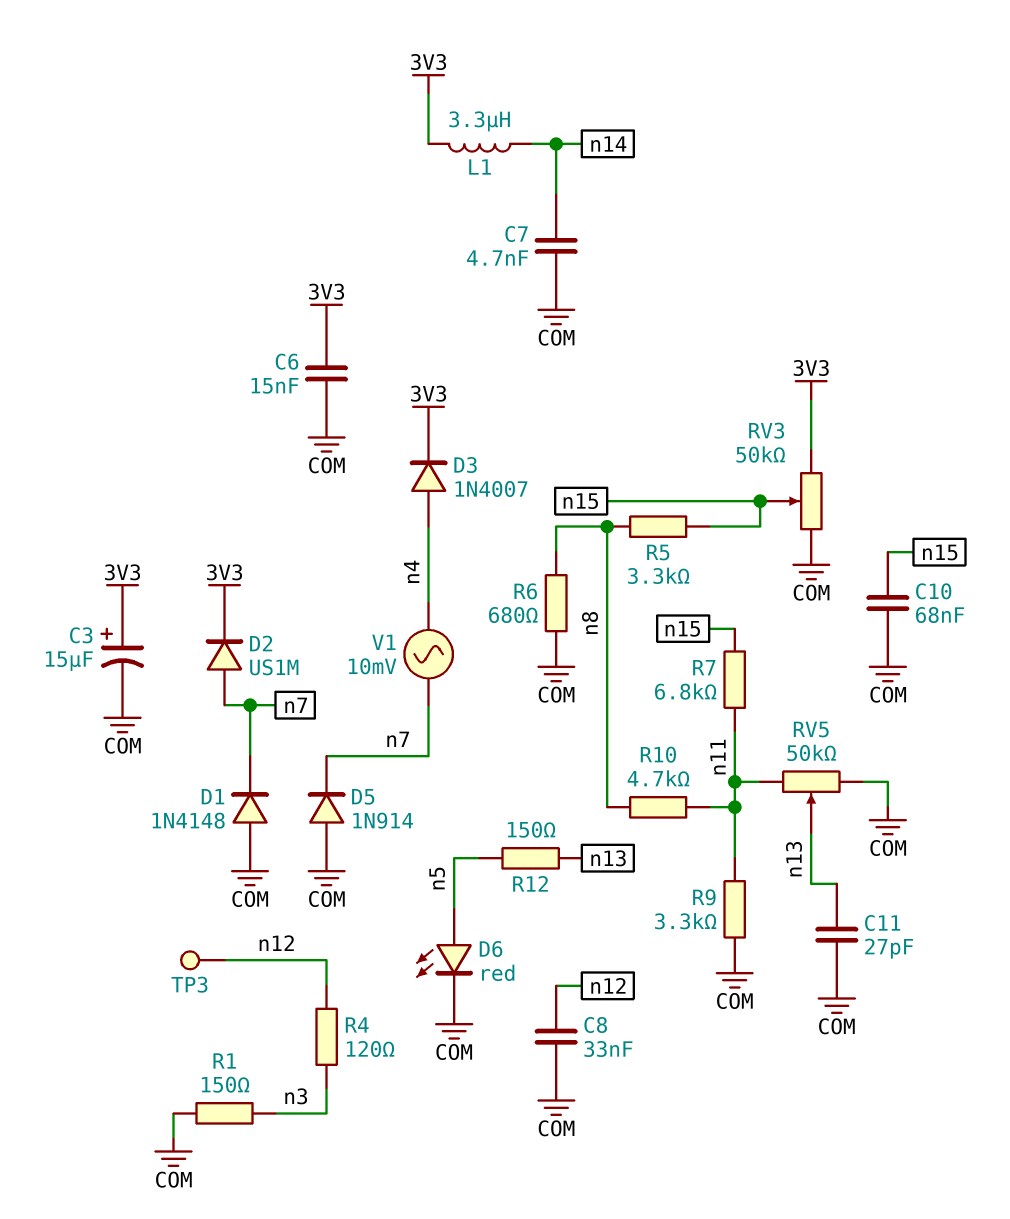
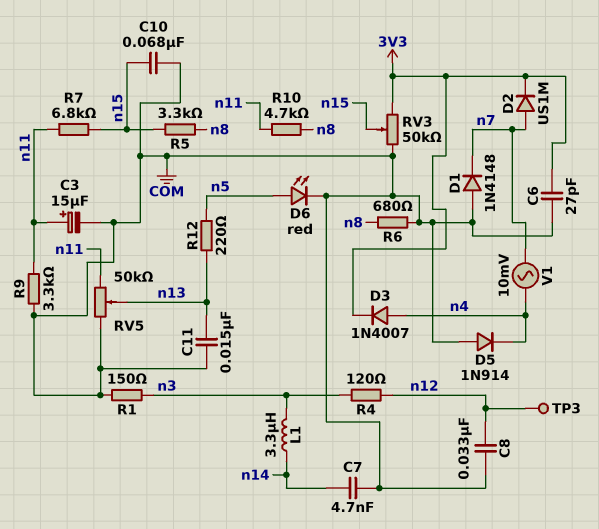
C3: 15uF (plus 3V3, minus COM) -> 15uF (plus n11, minus COM)
C6: 15nF (3V3, COM) -> 27pF (3V3, COM)
C11: 27pF (COM, n13) -> 15nF (COM, n13)
D5: diode 1N914 (A COM, K n7) -> diode 1N914 (A COM, K n4)
L1: 3.3uH (3V3, n14) -> 3.3uH (n3, n14)
R12: 150 (n5, n13) -> 220 (n5, n13)

